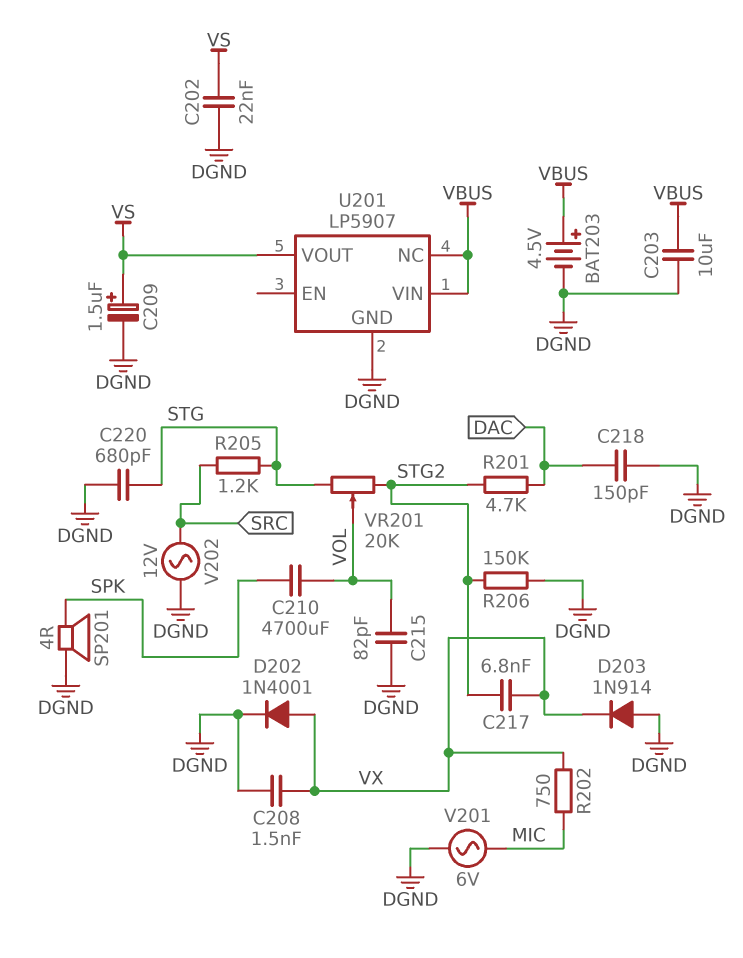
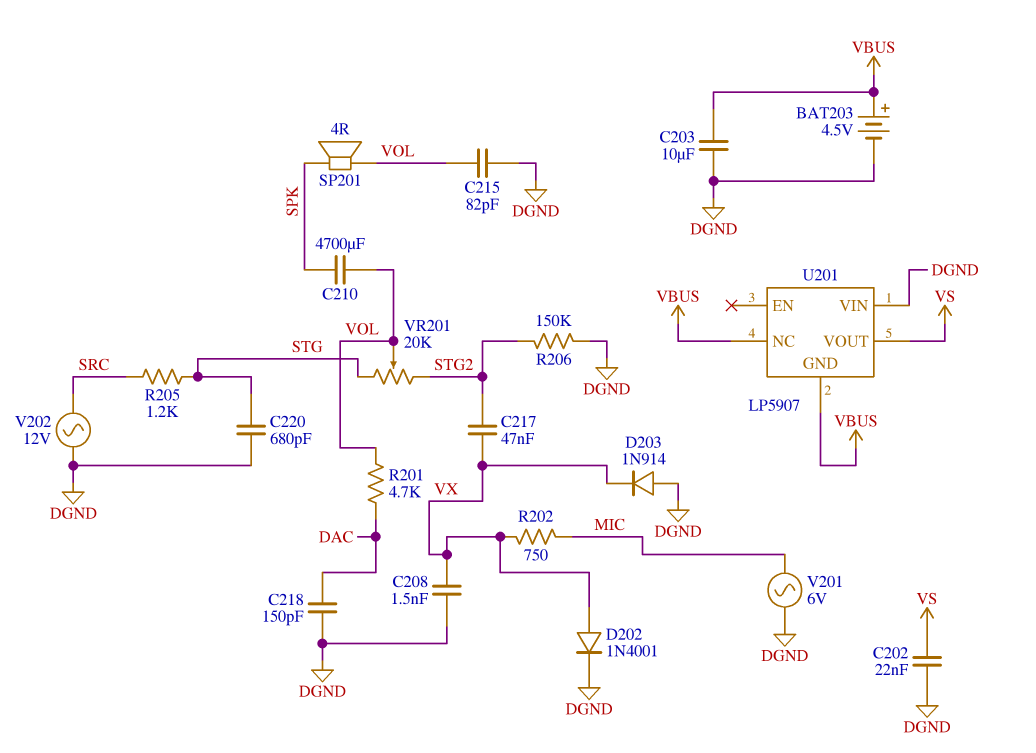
C209: 1.5uF (plus VS, minus DGND) -> none
C217: 6.8nF (STG2, VX) -> 47nF (STG2, VX)
R201: 4.7k (DAC, STG2) -> 4.7k (DAC, VOL)
SP201: speaker 4R (DGND, SPK) -> speaker 4R (SPK, VOL)
U201 pin GND: DGND -> VBUS
U201 pin VIN: VBUS -> DGND

